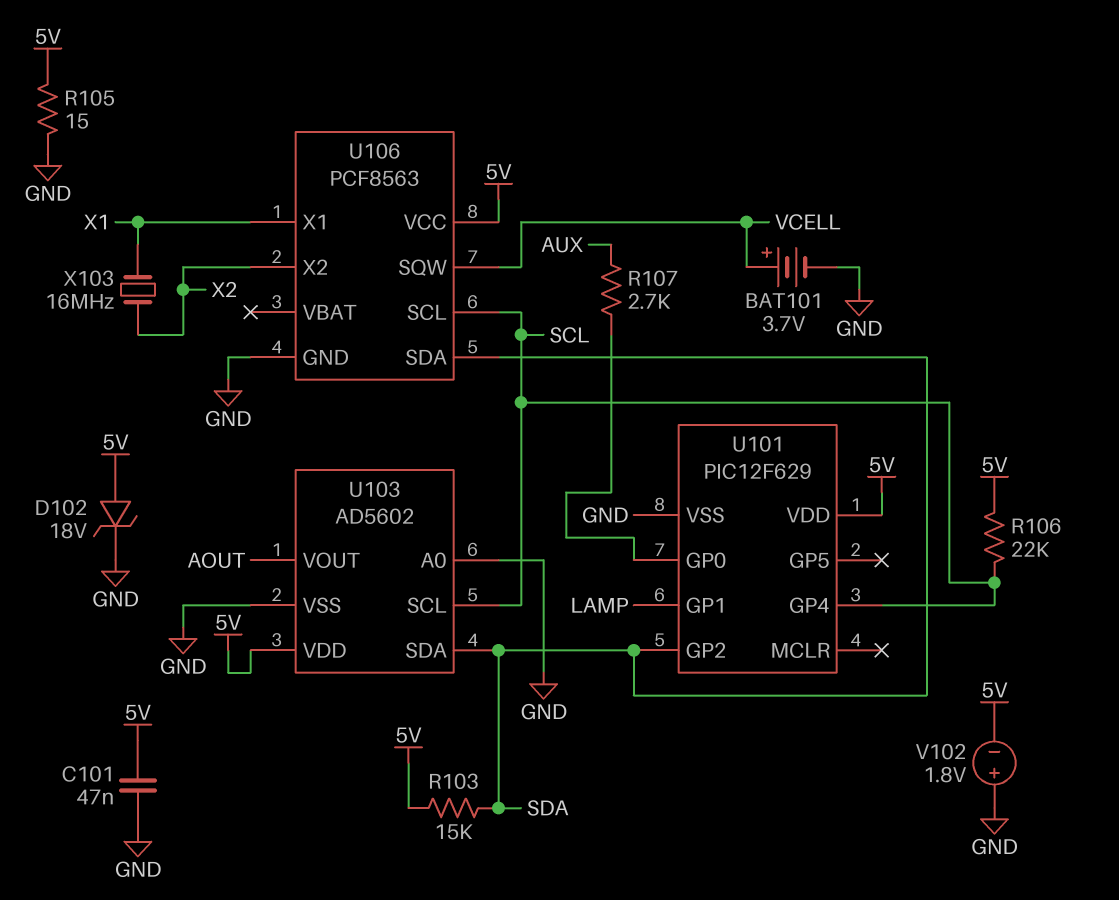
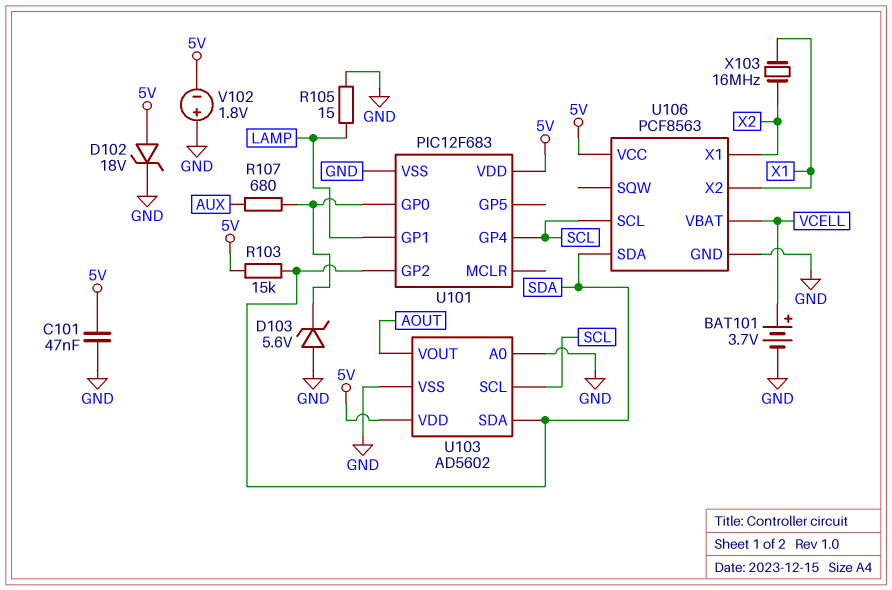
D103: none -> zener 5.6V (A GND, K U101/GP0)
R105: 15 (5V, GND) -> 15 (GND, LAMP)
R106: 22k (5V, SCL) -> none
R107: 2.7k (AUX, U101/GP0) -> 680 (AUX, U101/GP0)
U101: PIC12F629 -> PIC12F683
U106 pin SQW: VCELL -> none
U106 pin VBAT: none -> VCELL
U106 pin X1: X1 -> X2
U106 pin X2: X2 -> X1

